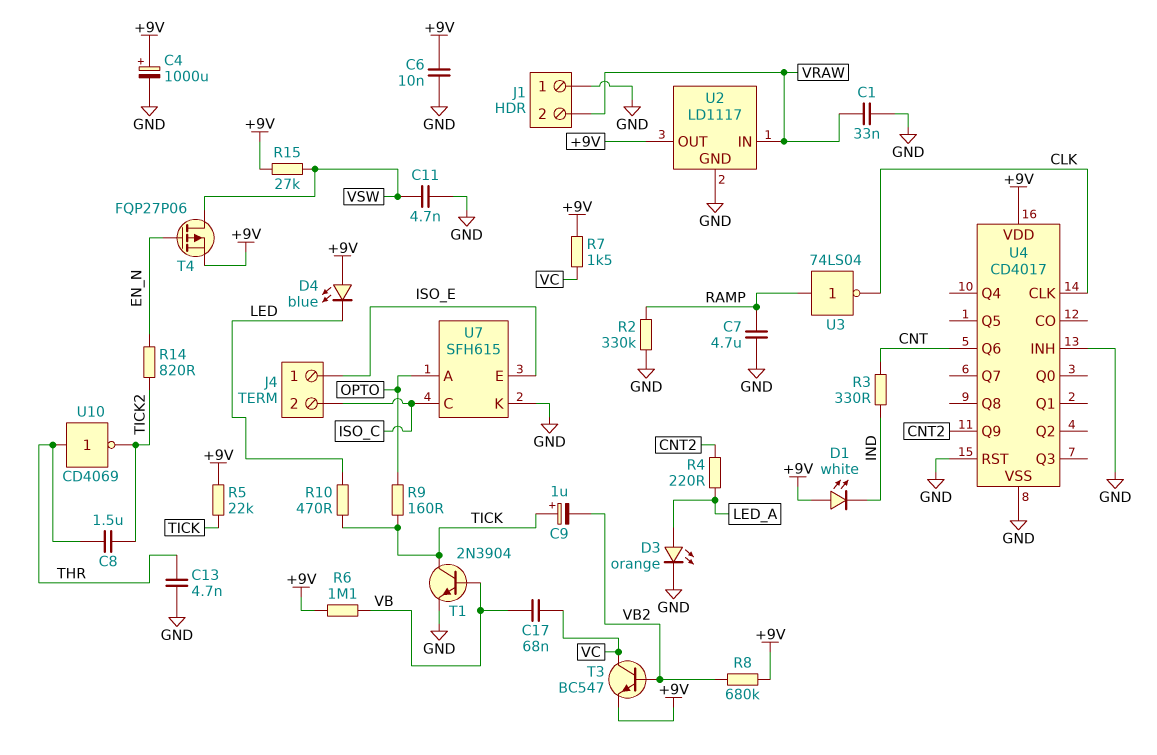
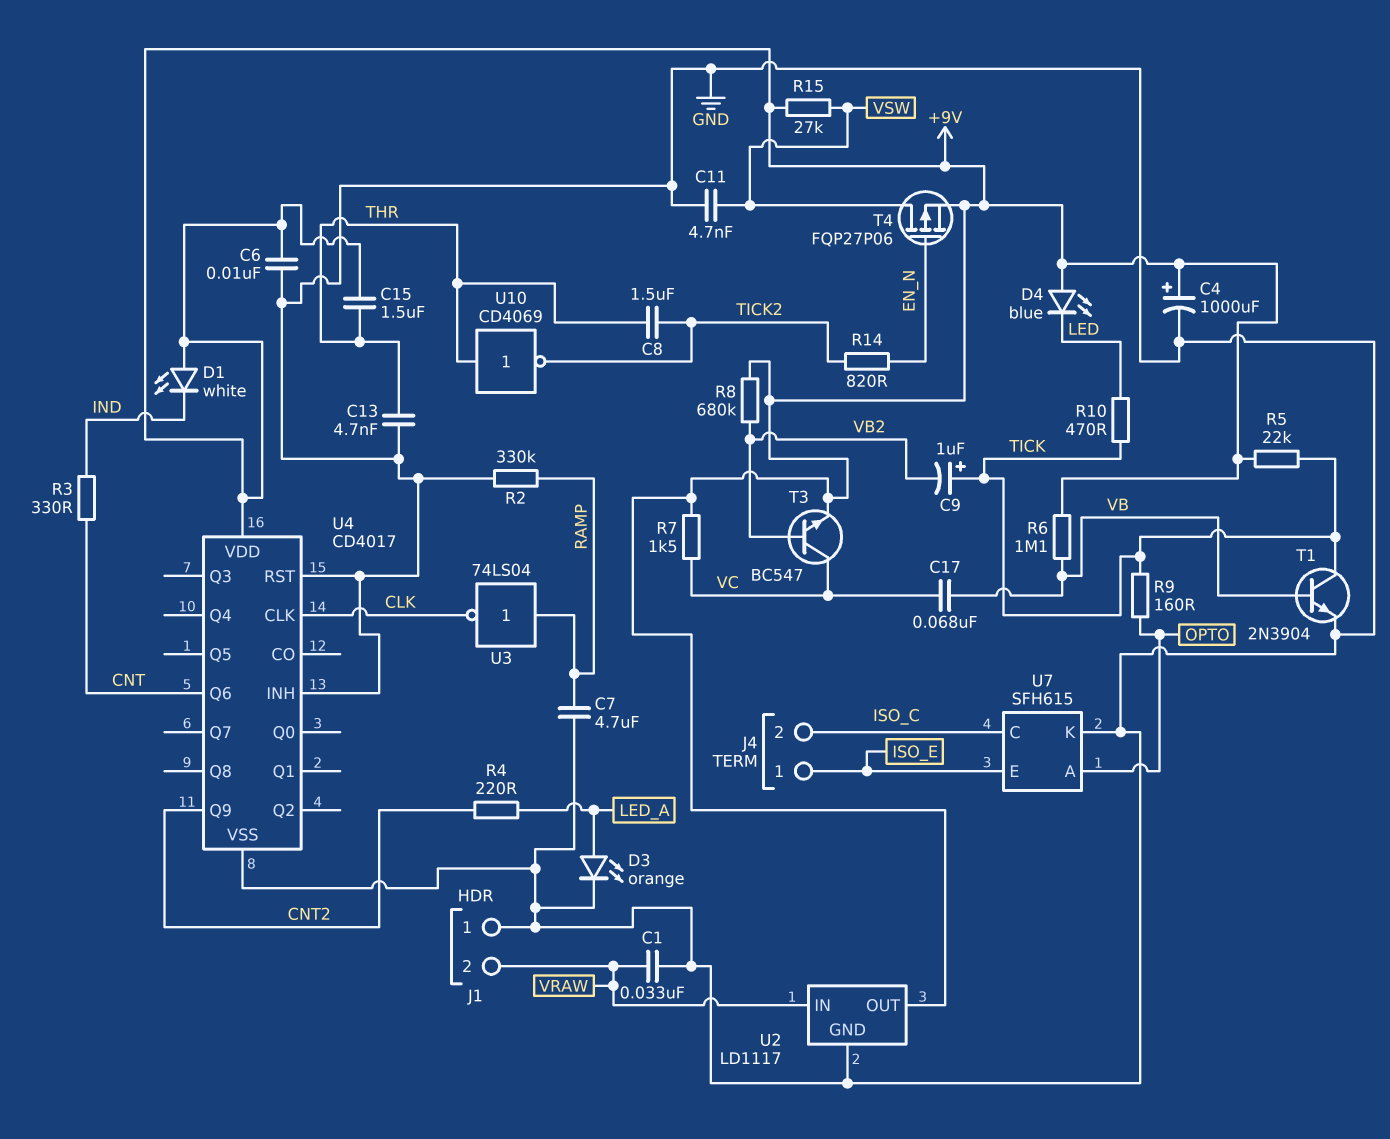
C15: none -> 1.5uF (+9V, THR)

